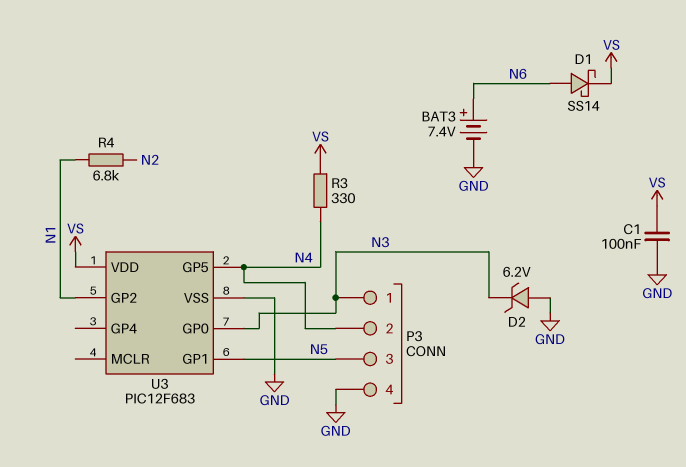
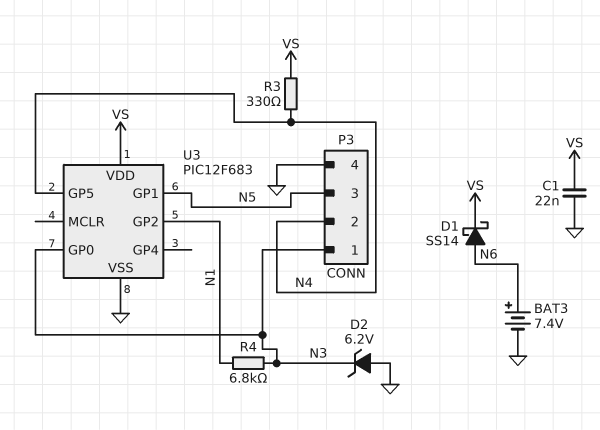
C1: 100nF (GND, VS) -> 22nF (GND, VS)
R4: 6.8k (N1, N2) -> 6.8k (N1, N3)

